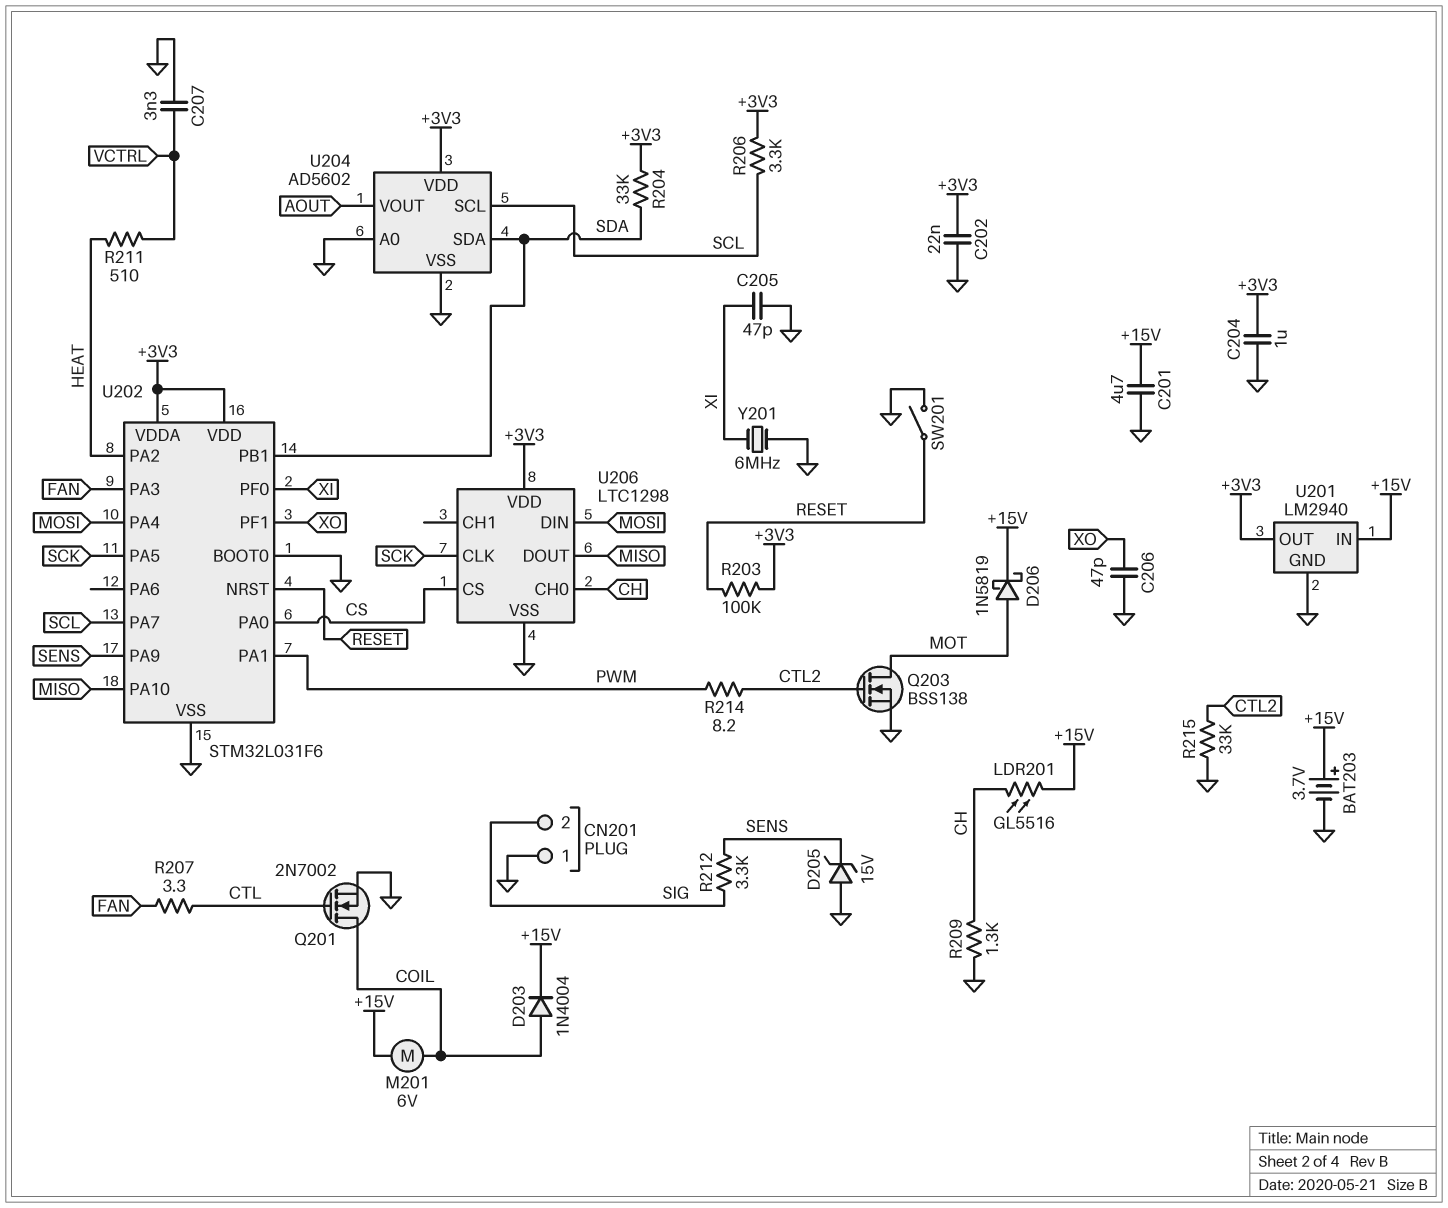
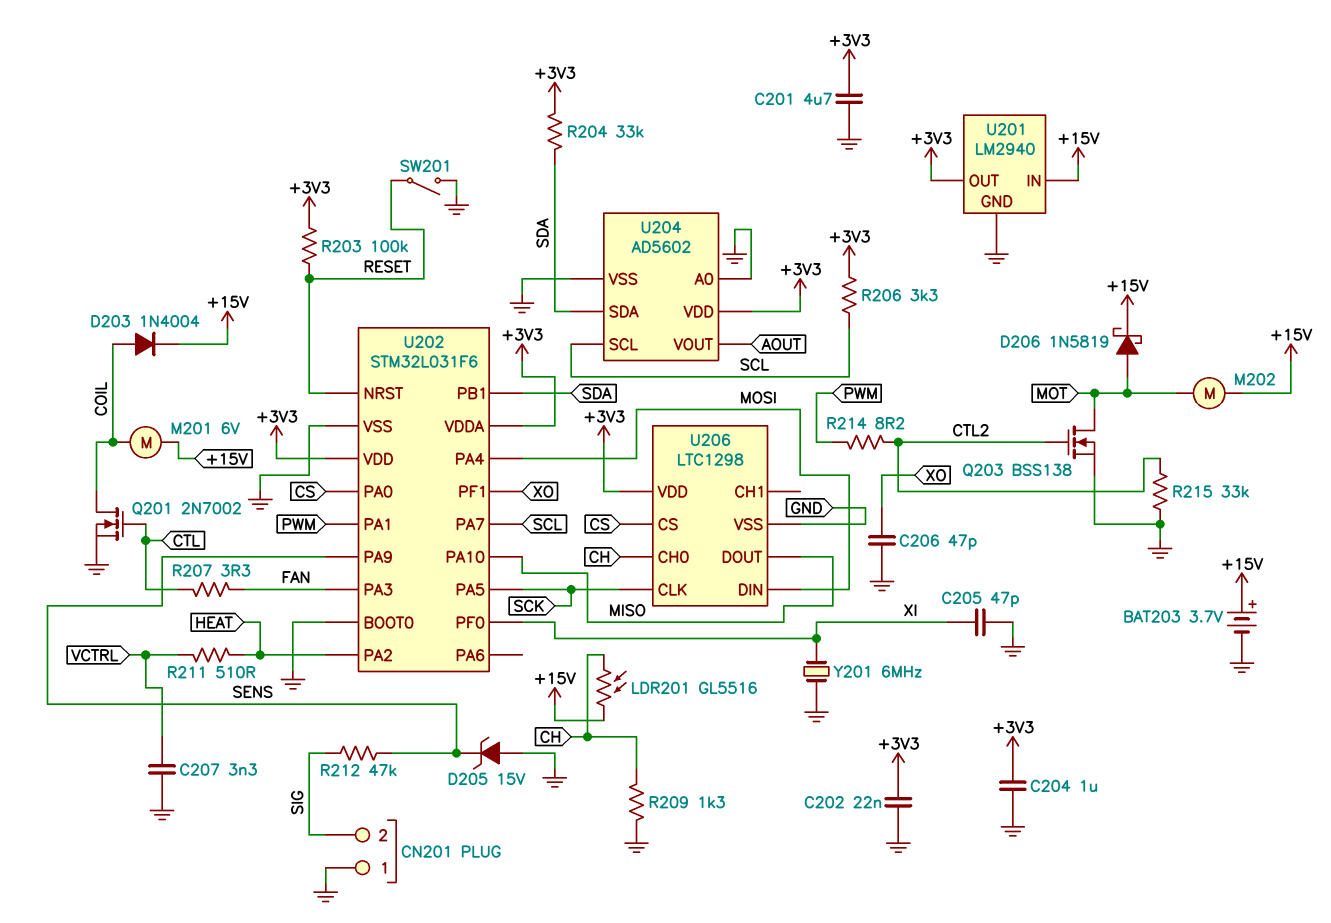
C201: 4.7uF (+15V, GND) -> 4.7uF (+3V3, GND)
M202: none -> motor (+15V, MOT)
R212: 3.3k (SENS, SIG) -> 47k (SENS, SIG)

